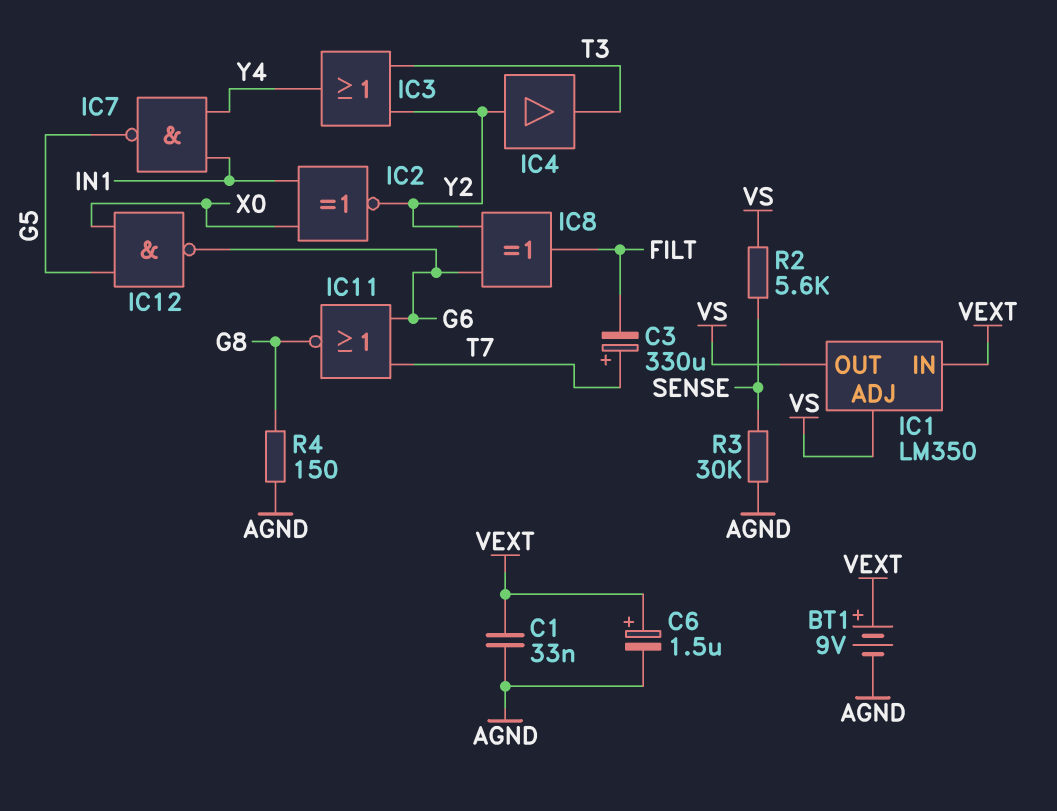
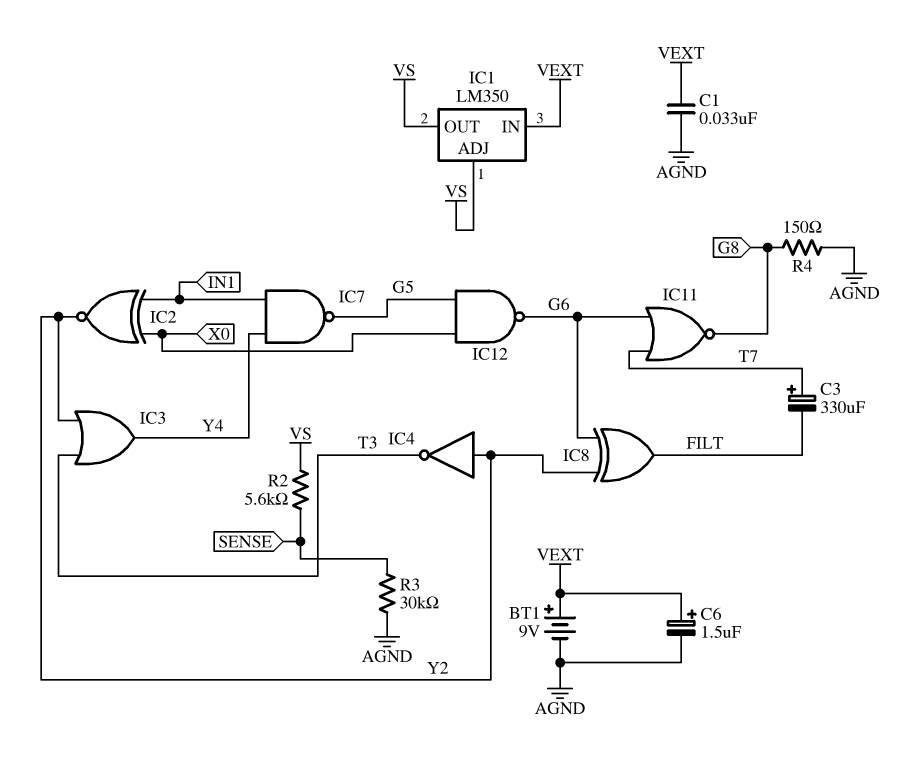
IC4: buffer (in Y2, out T3) -> NOT (in Y2, out T3)

